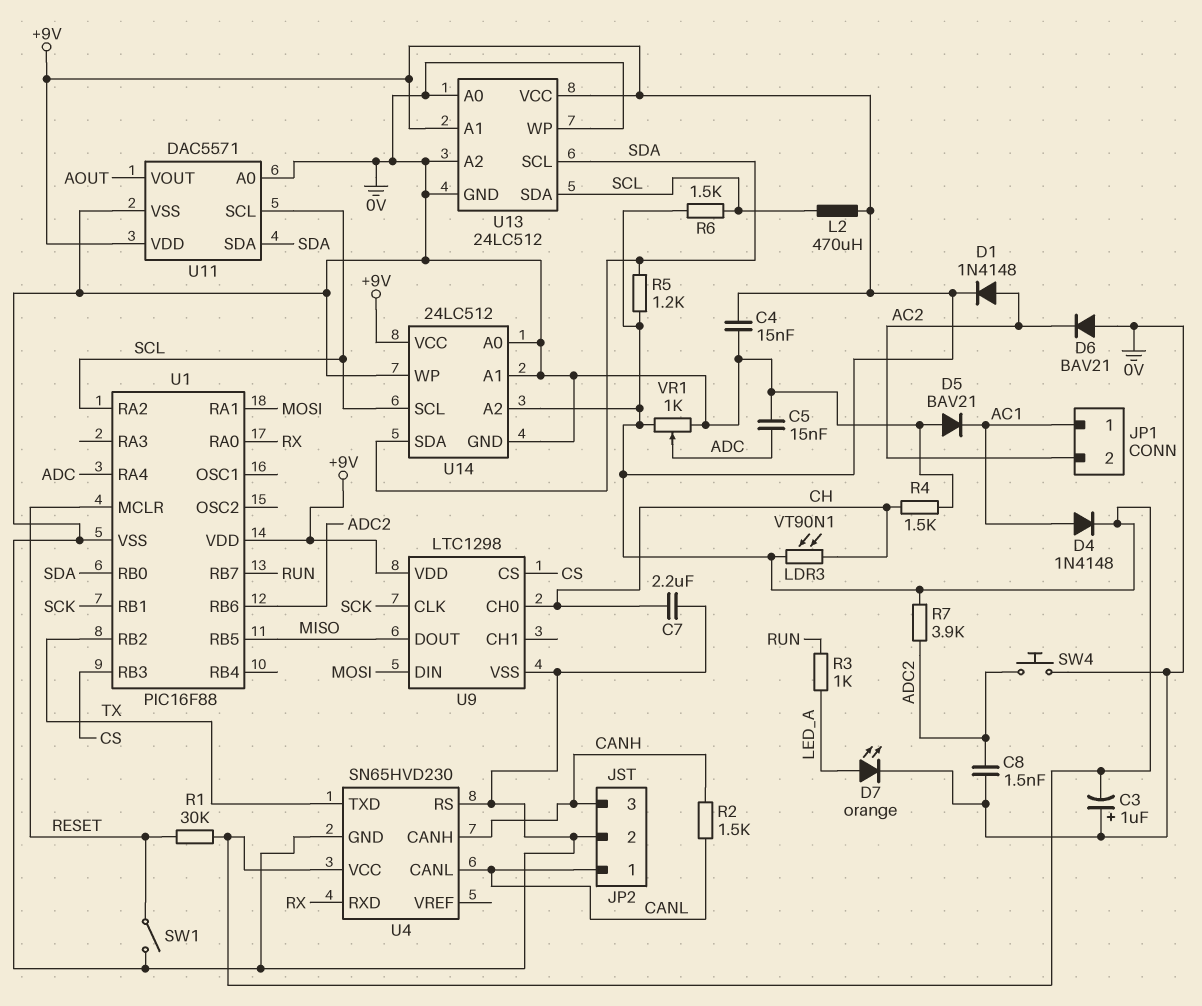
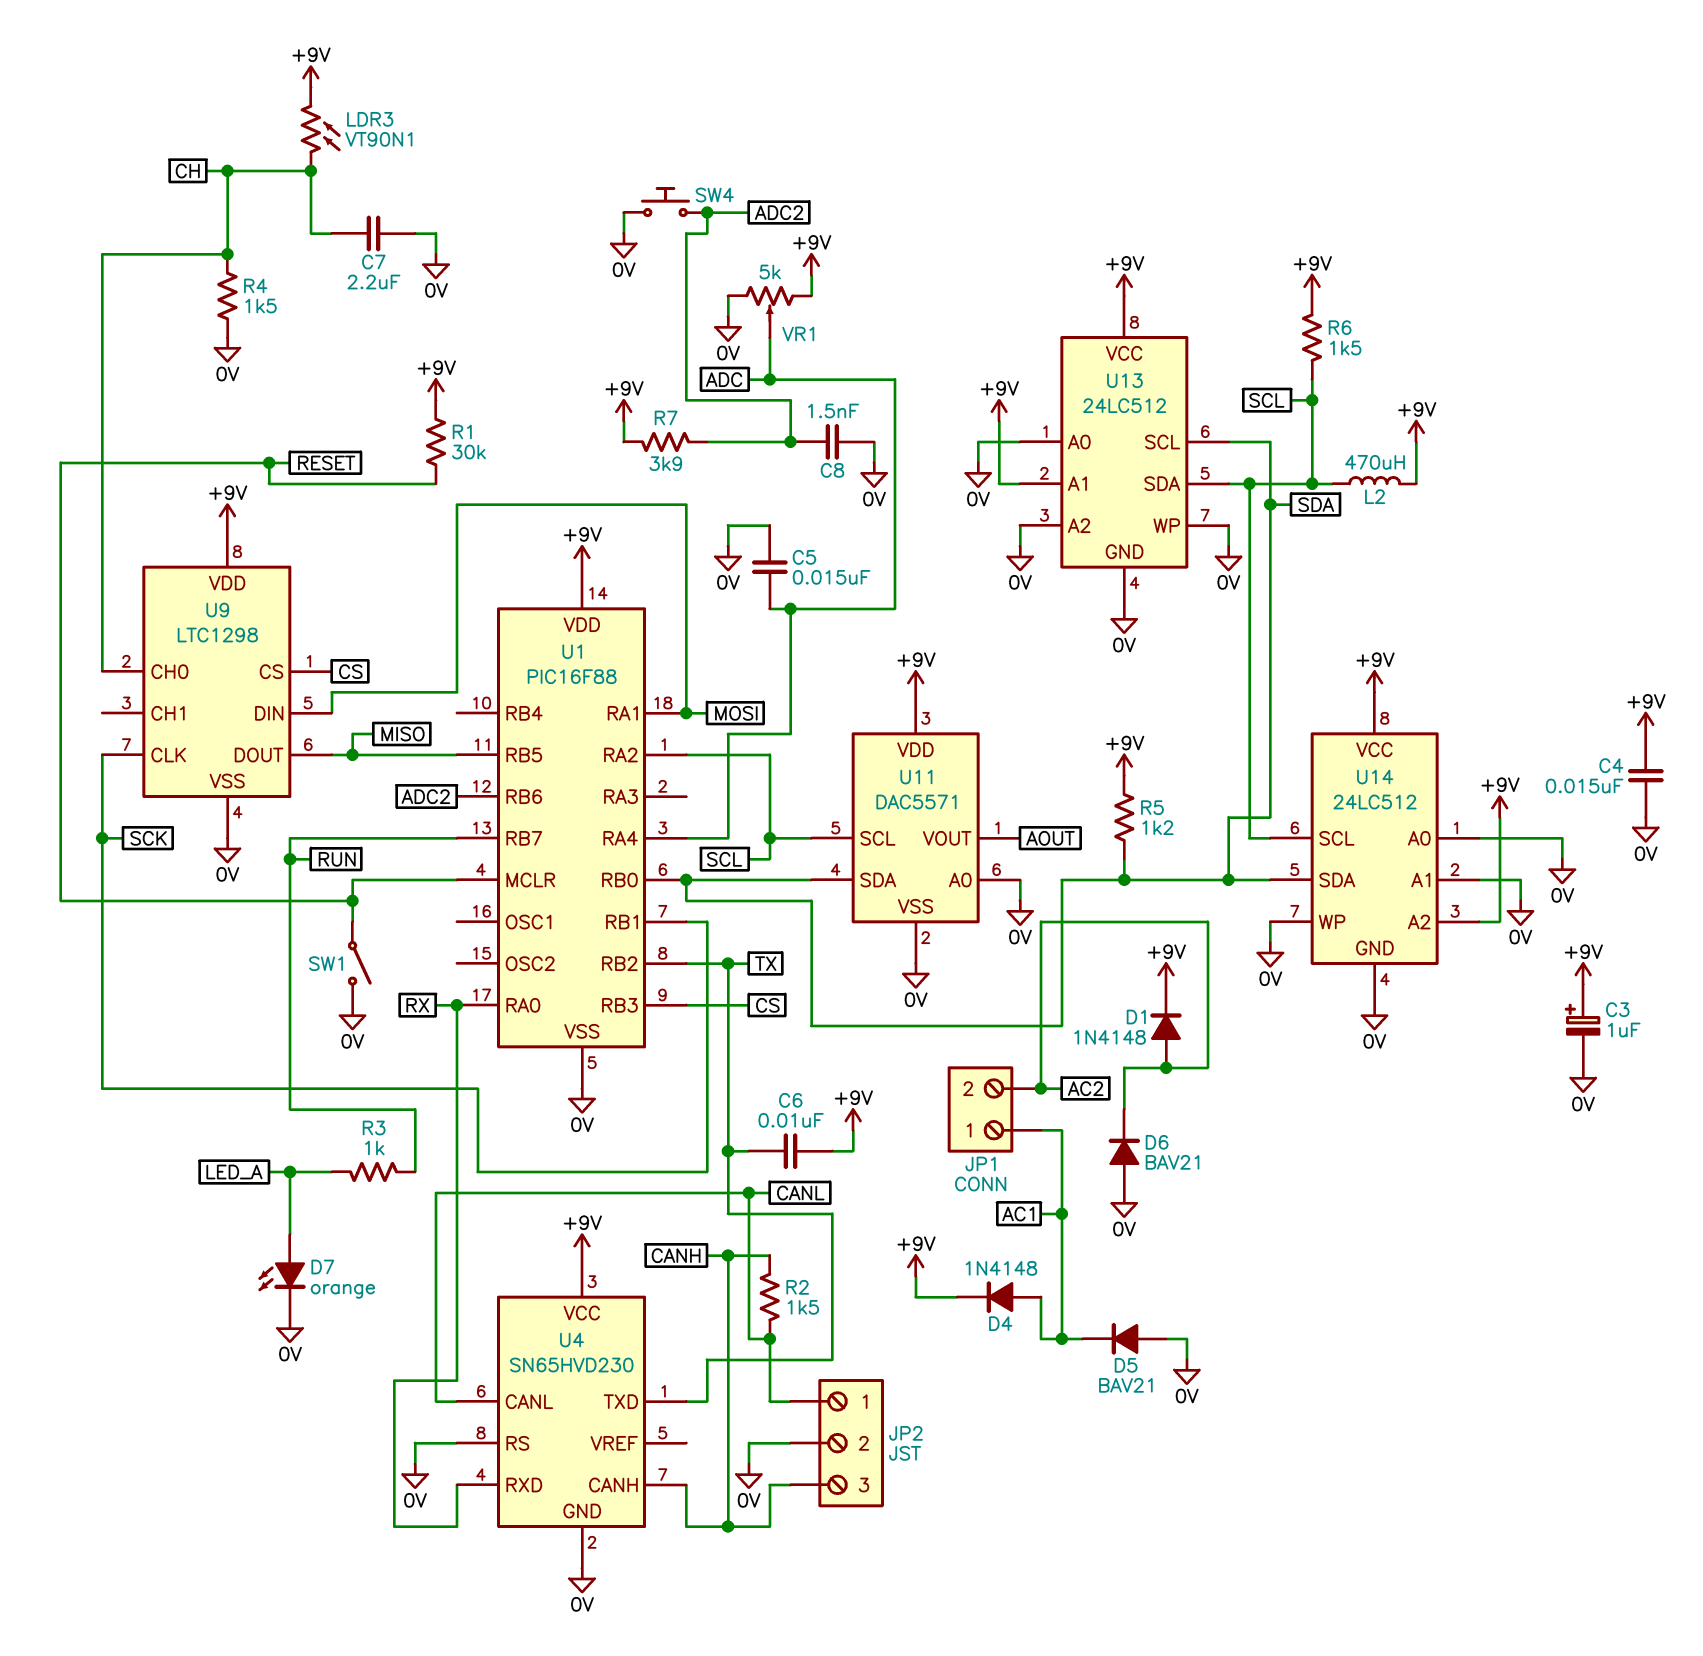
C3: 1uF (plus 0V, minus +9V) -> 1uF (plus +9V, minus 0V)
C6: none -> 10nF (+9V, TX)
VR1: 1k (+9V, 0V, wiper ADC) -> 5k (+9V, 0V, wiper ADC)

